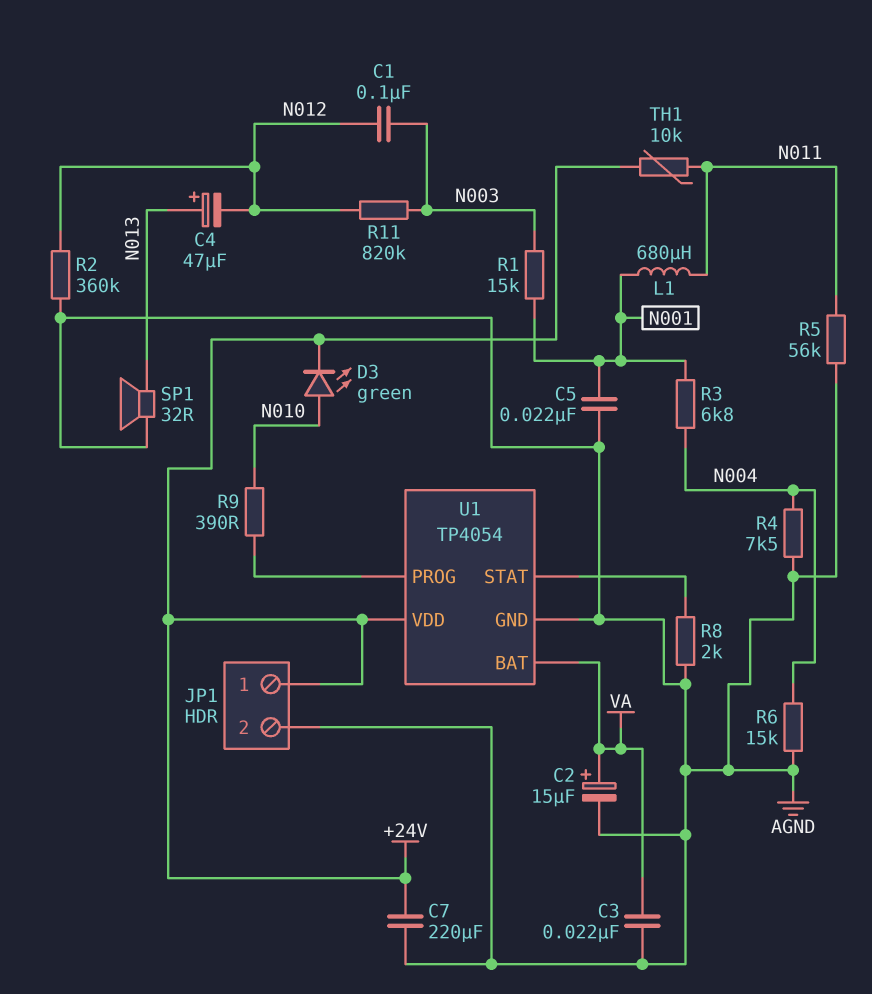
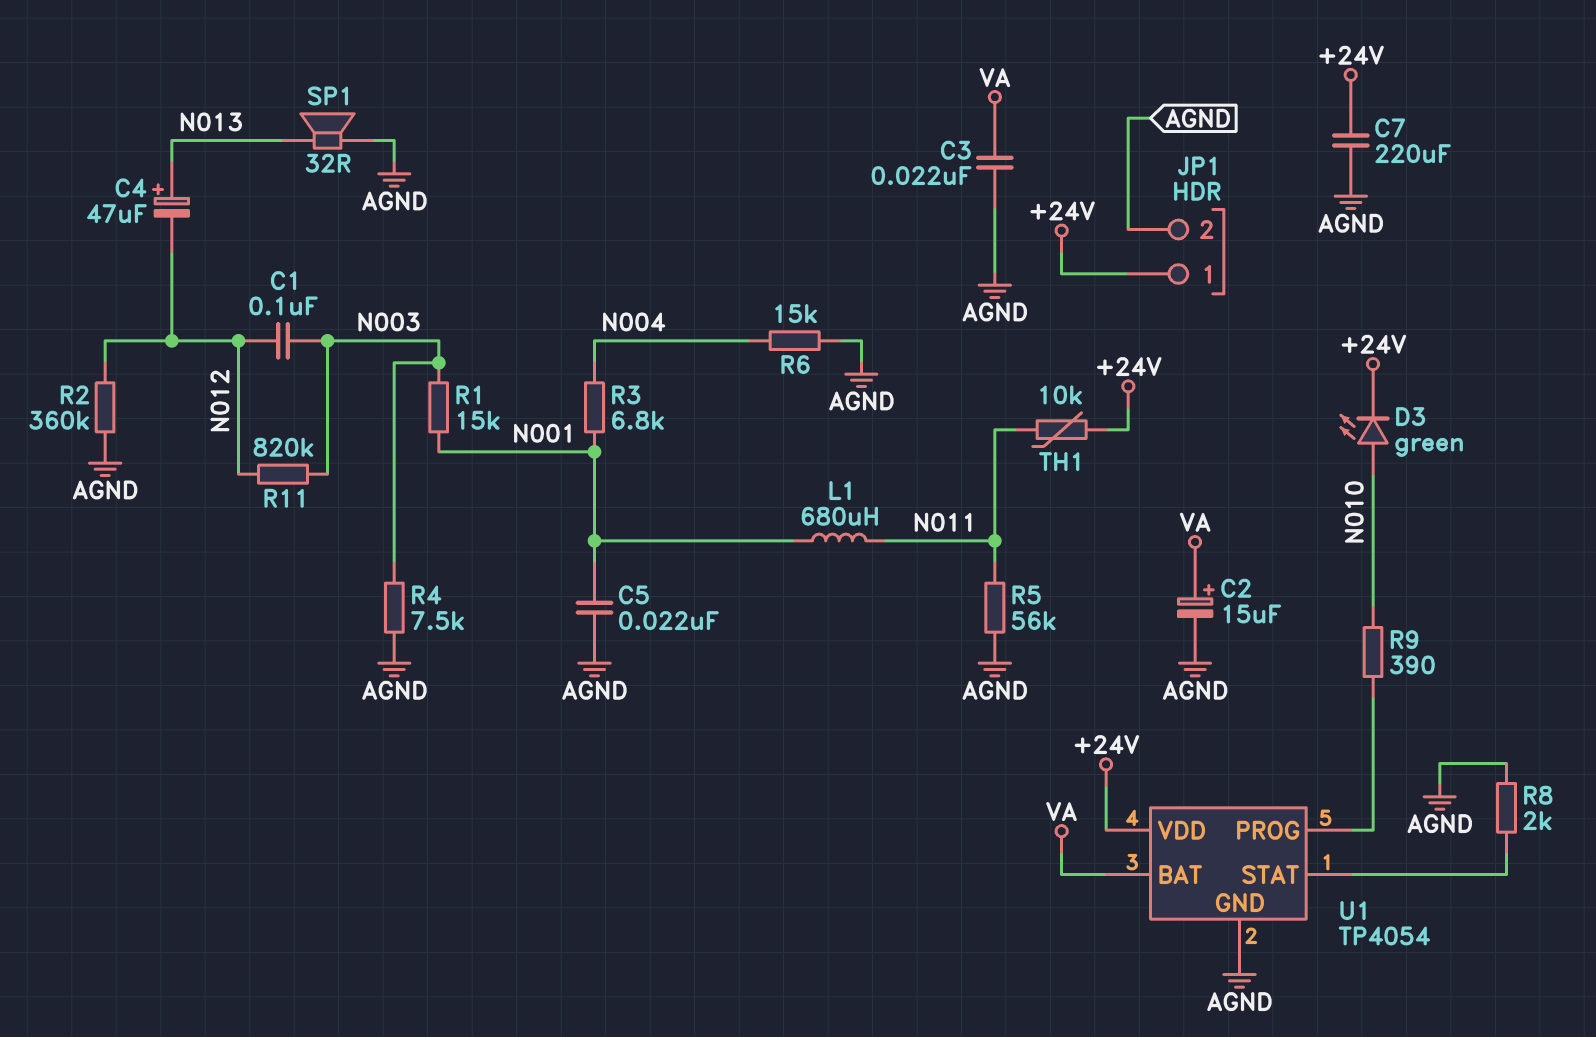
R4: 7.5k (AGND, N004) -> 7.5k (AGND, N003)

